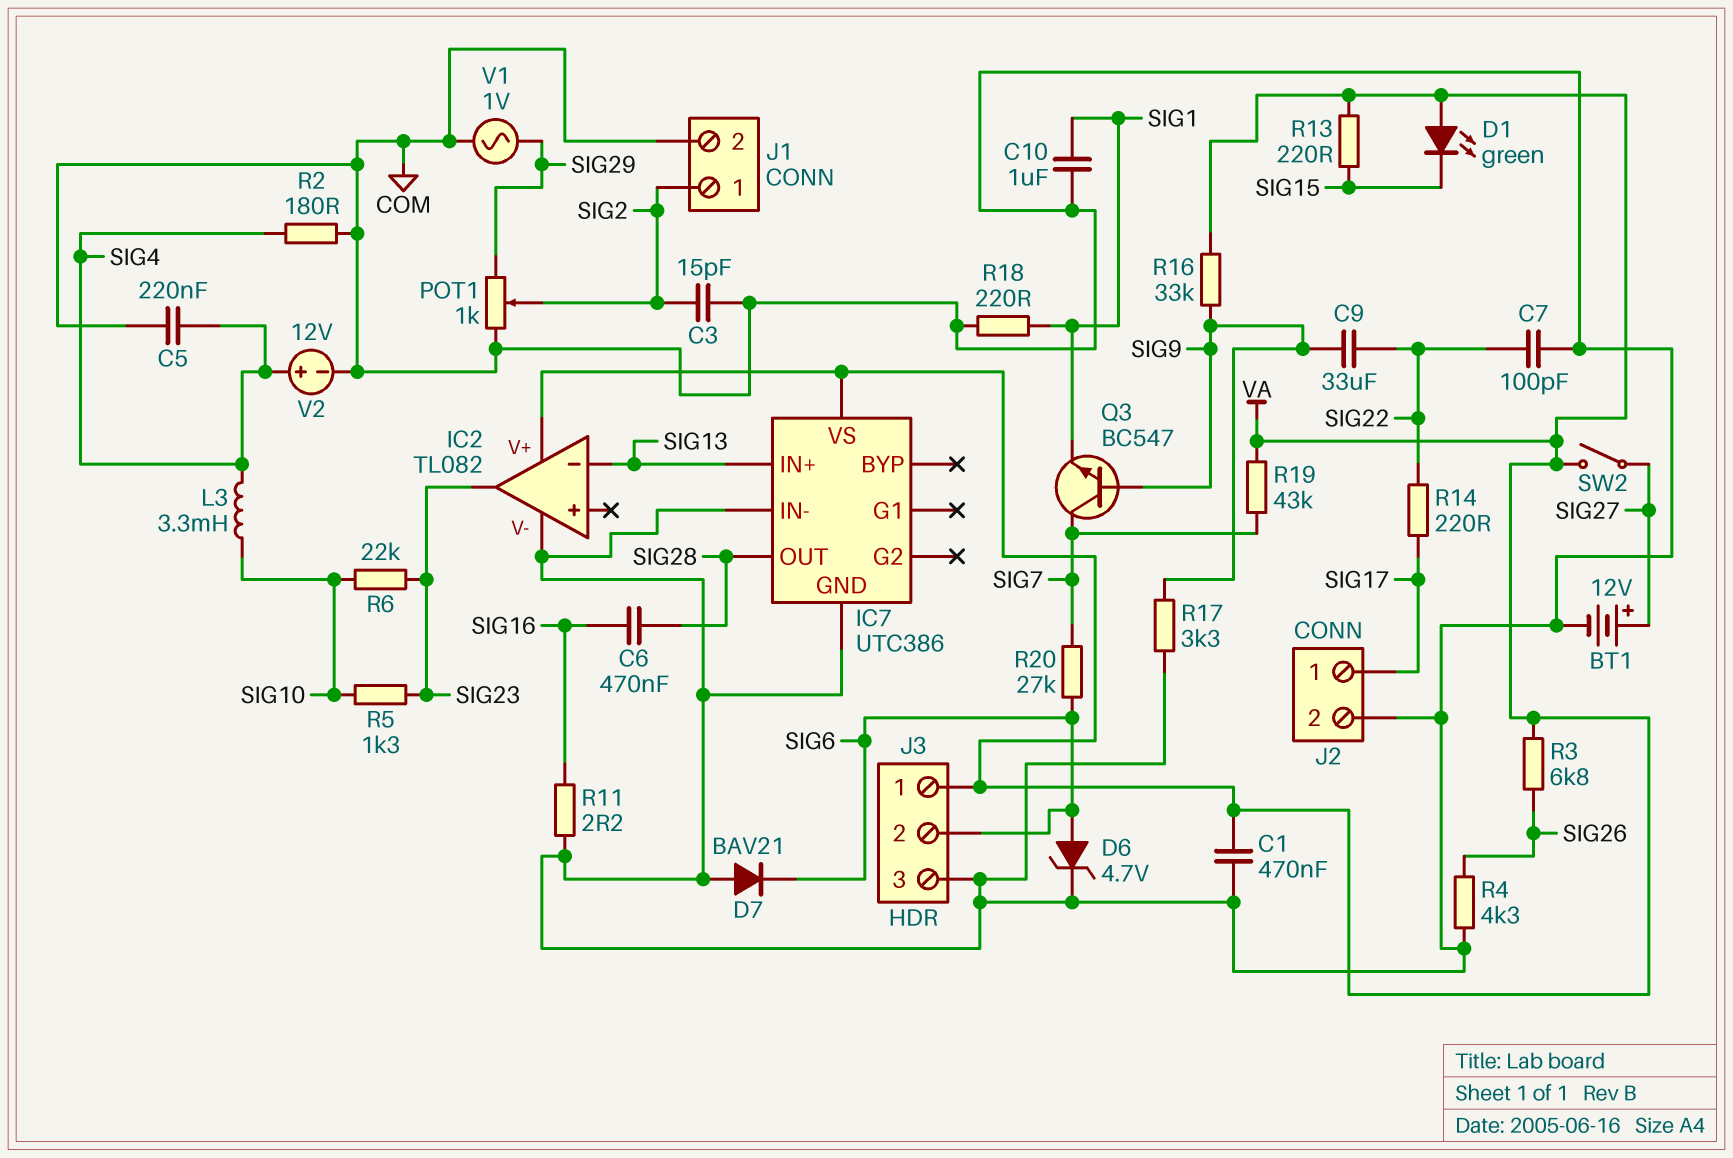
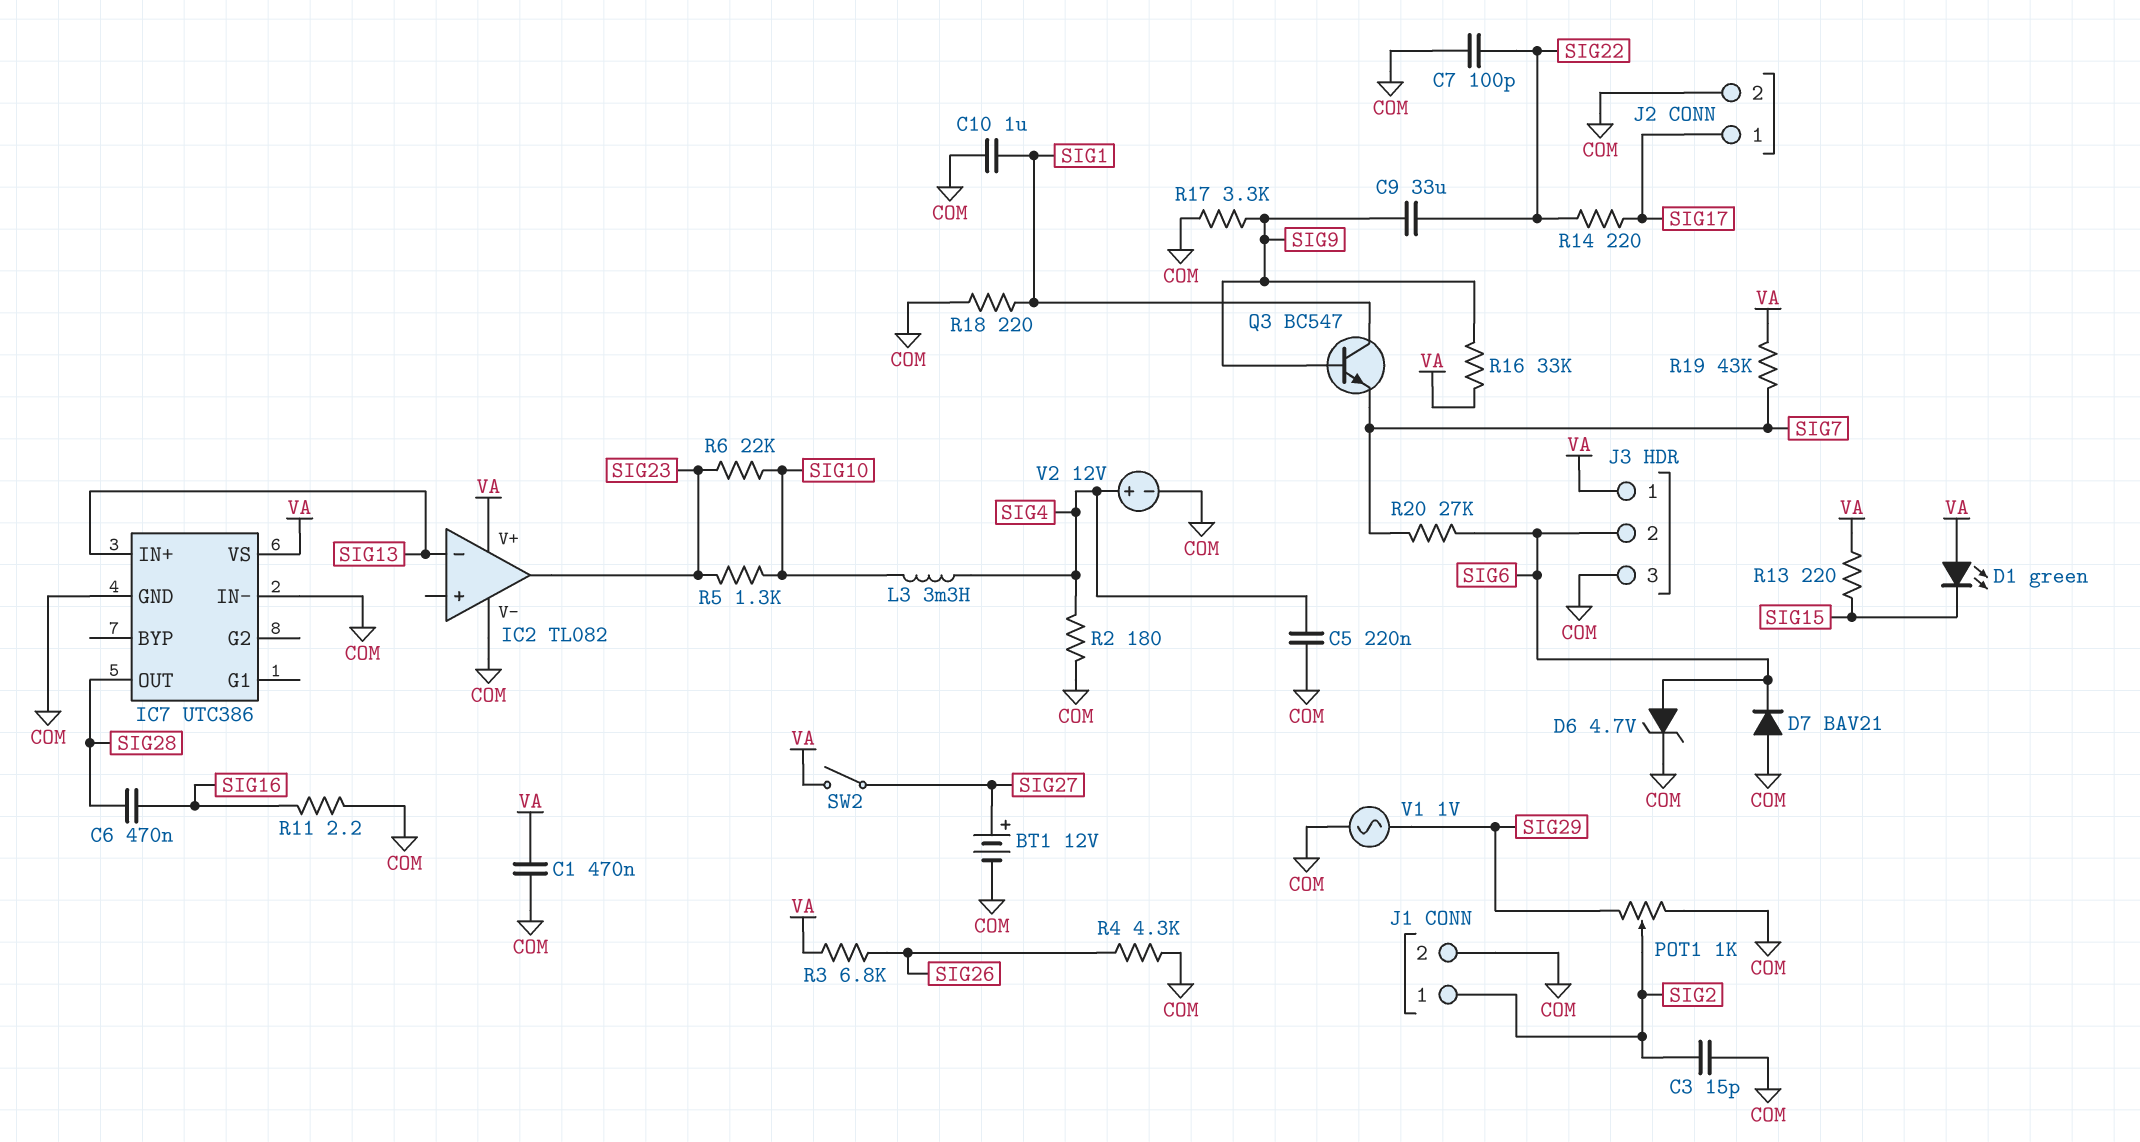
Q3: NPN BC547 (B SIG9, C SIG7, E SIG1) -> NPN BC547 (B SIG9, C SIG1, E SIG7)

